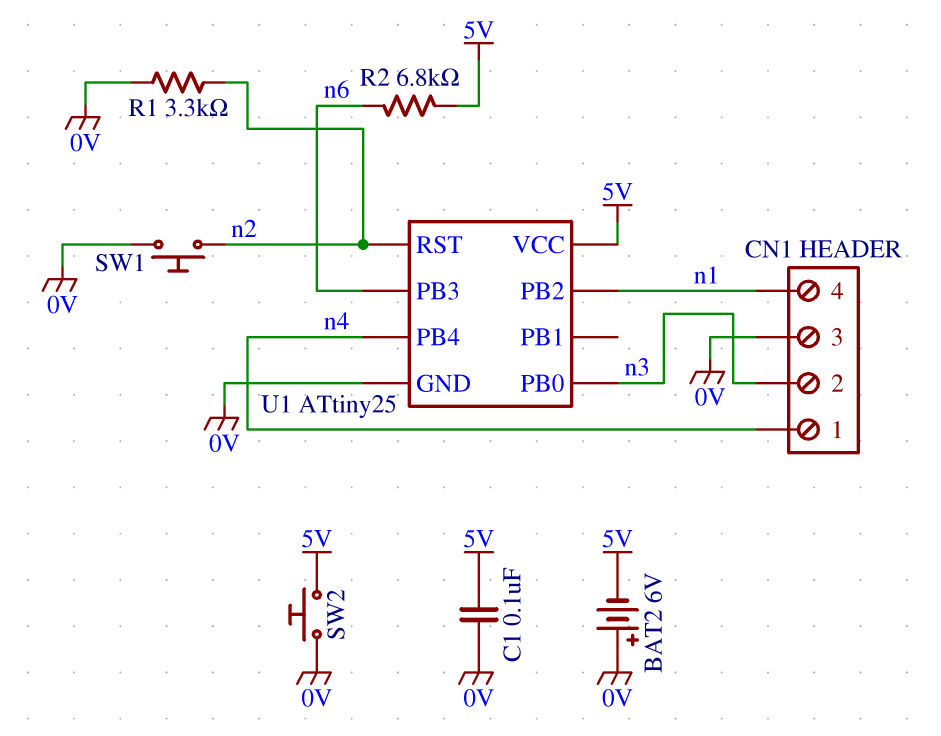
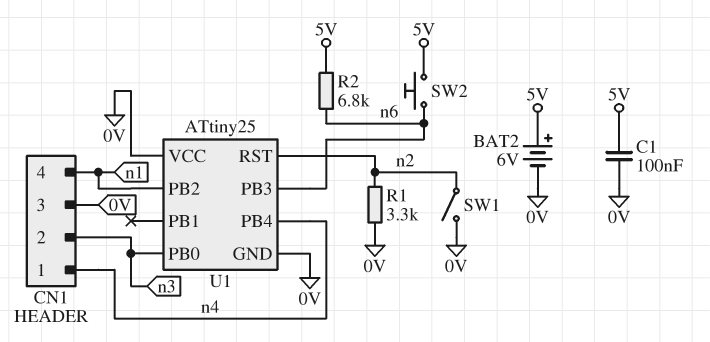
BAT2: 6V (plus 0V, minus 5V) -> 6V (plus 5V, minus 0V)
SW1: button (0V, n2) -> switch (0V, n2)
SW2: button (0V, 5V) -> button (5V, n6)
U1 pin VCC: 5V -> 0V

